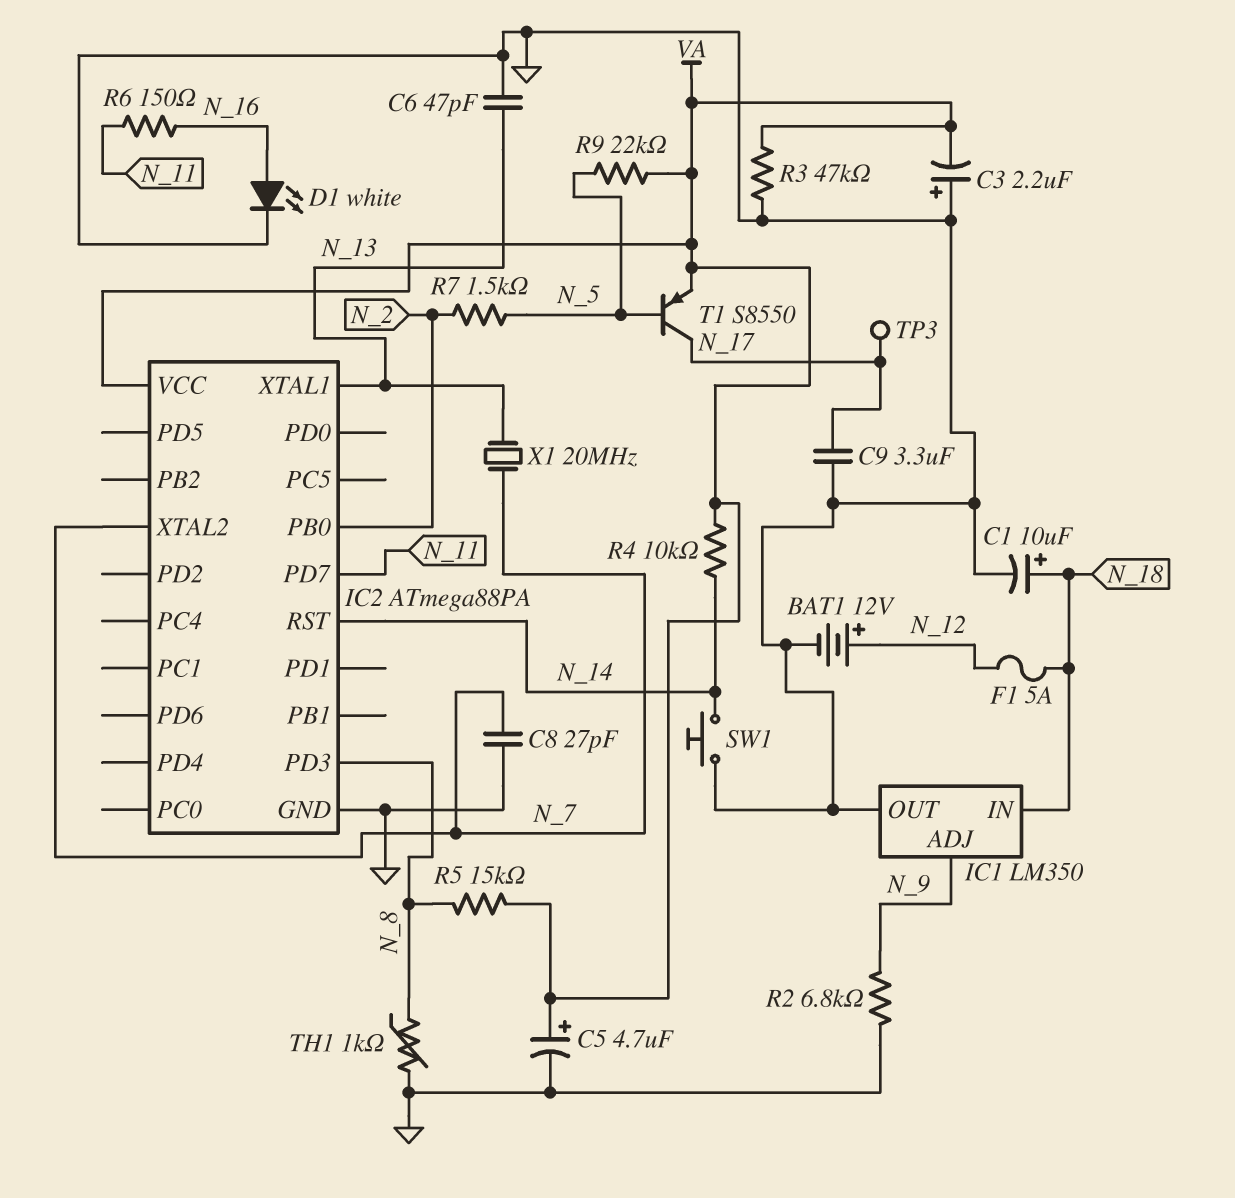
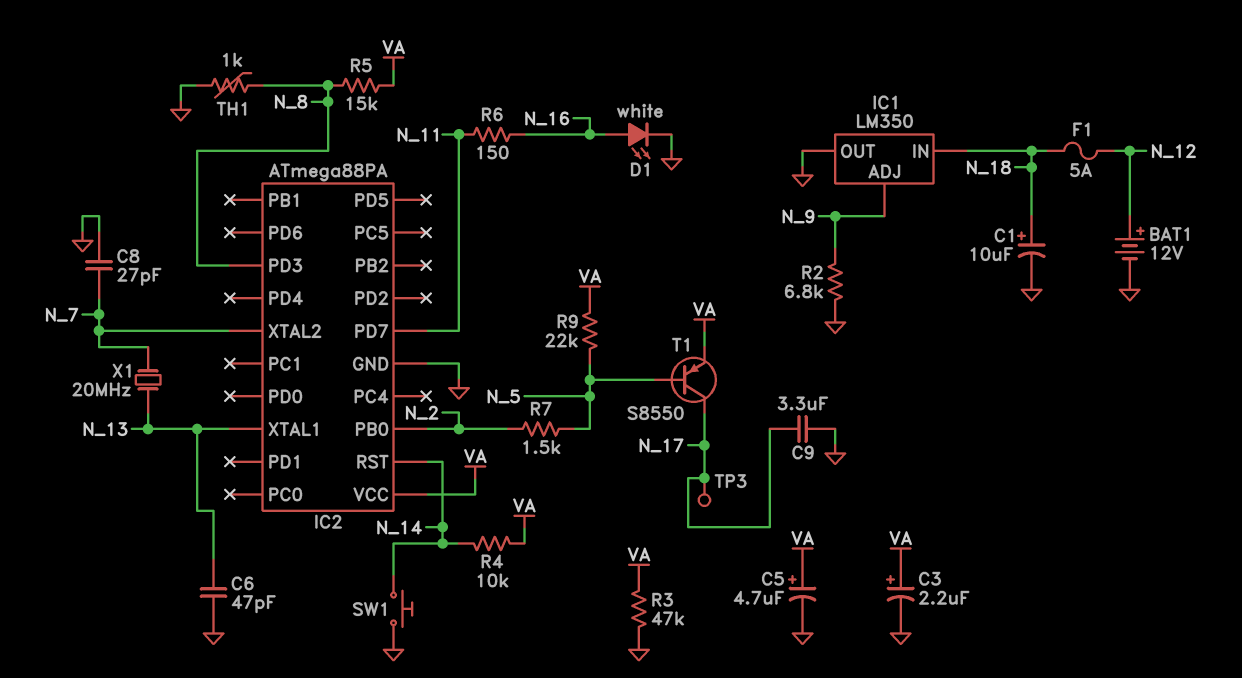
C3: 2.2uF (plus GND, minus VA) -> 2.2uF (plus VA, minus GND)

